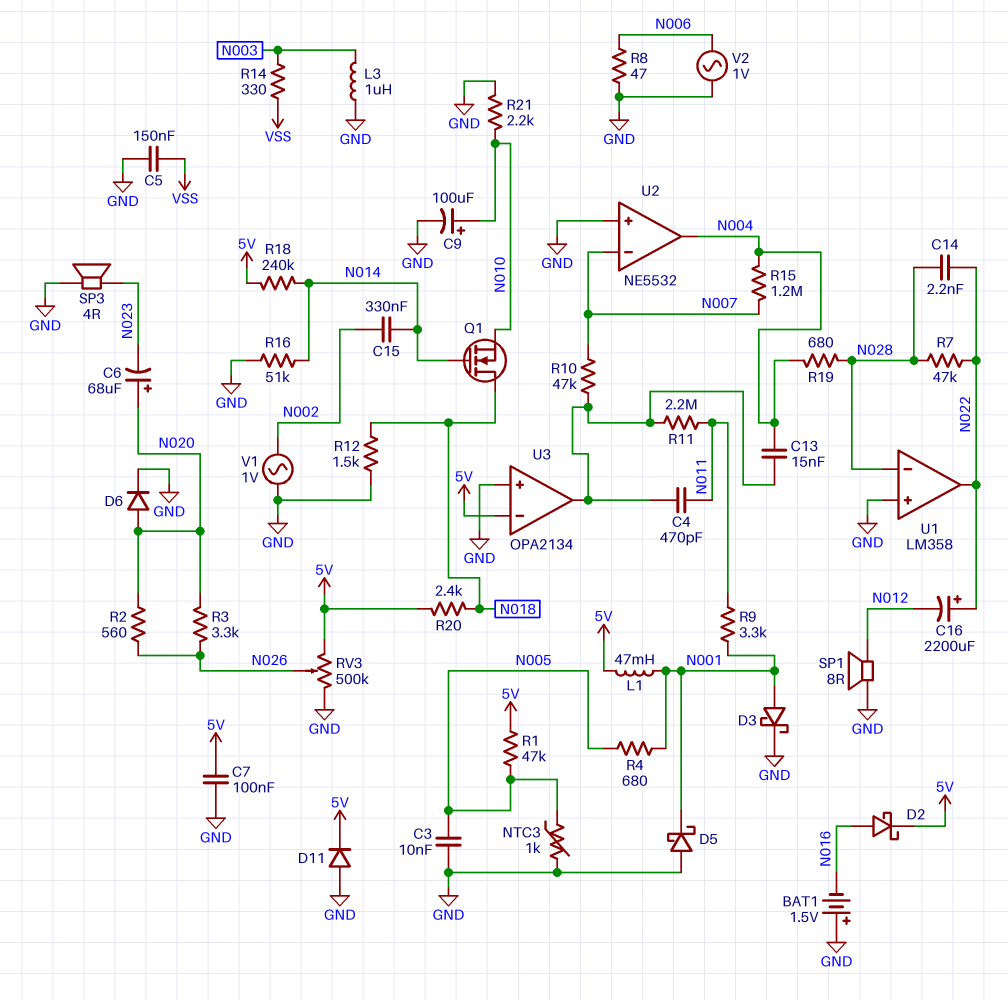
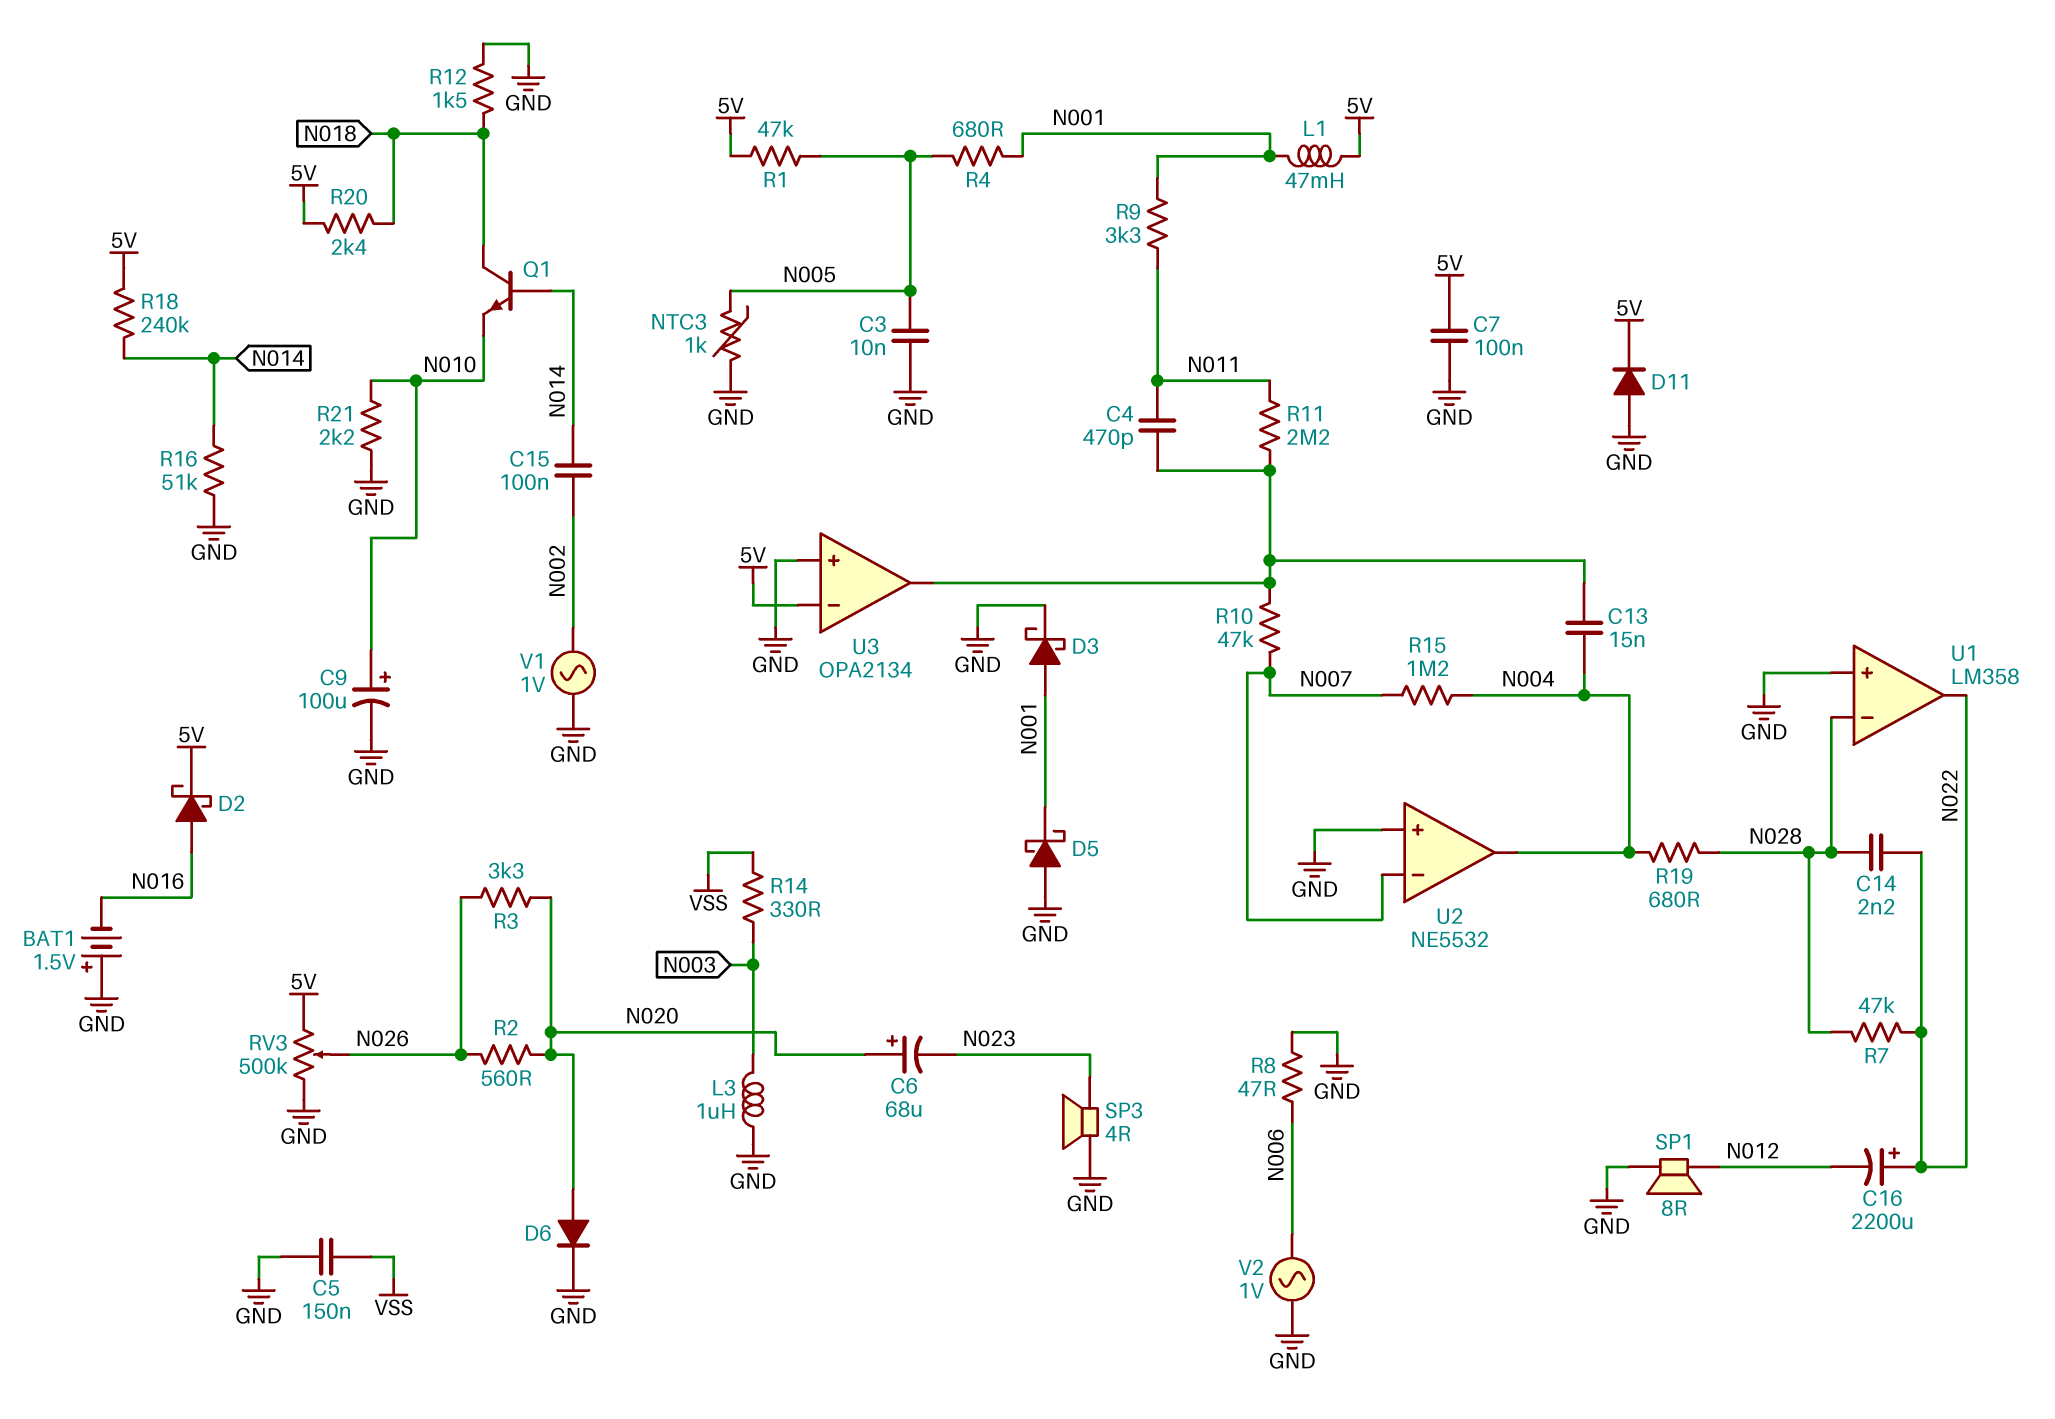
C15: 330nF (N002, N014) -> 100nF (N002, N014)
Q1: NMOS (G N014, D N018, S N010) -> NPN (B N014, C N018, E N010)

